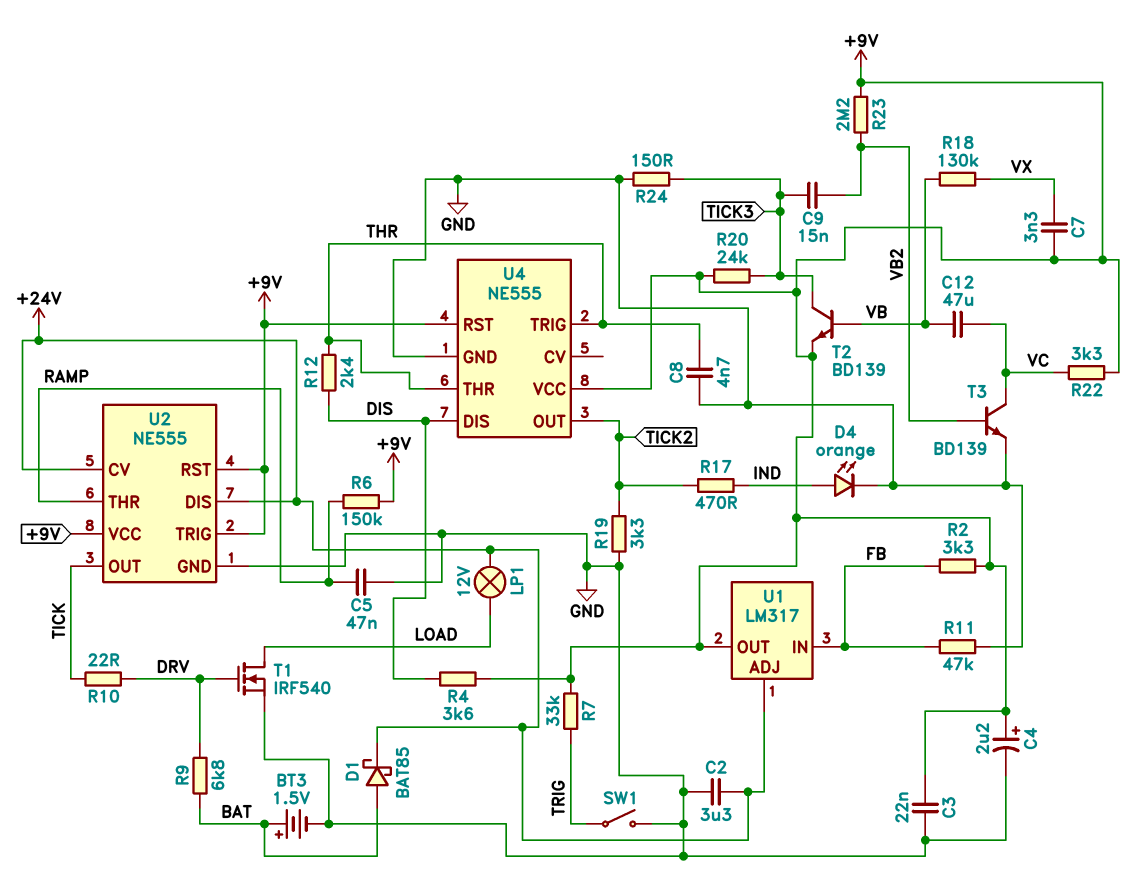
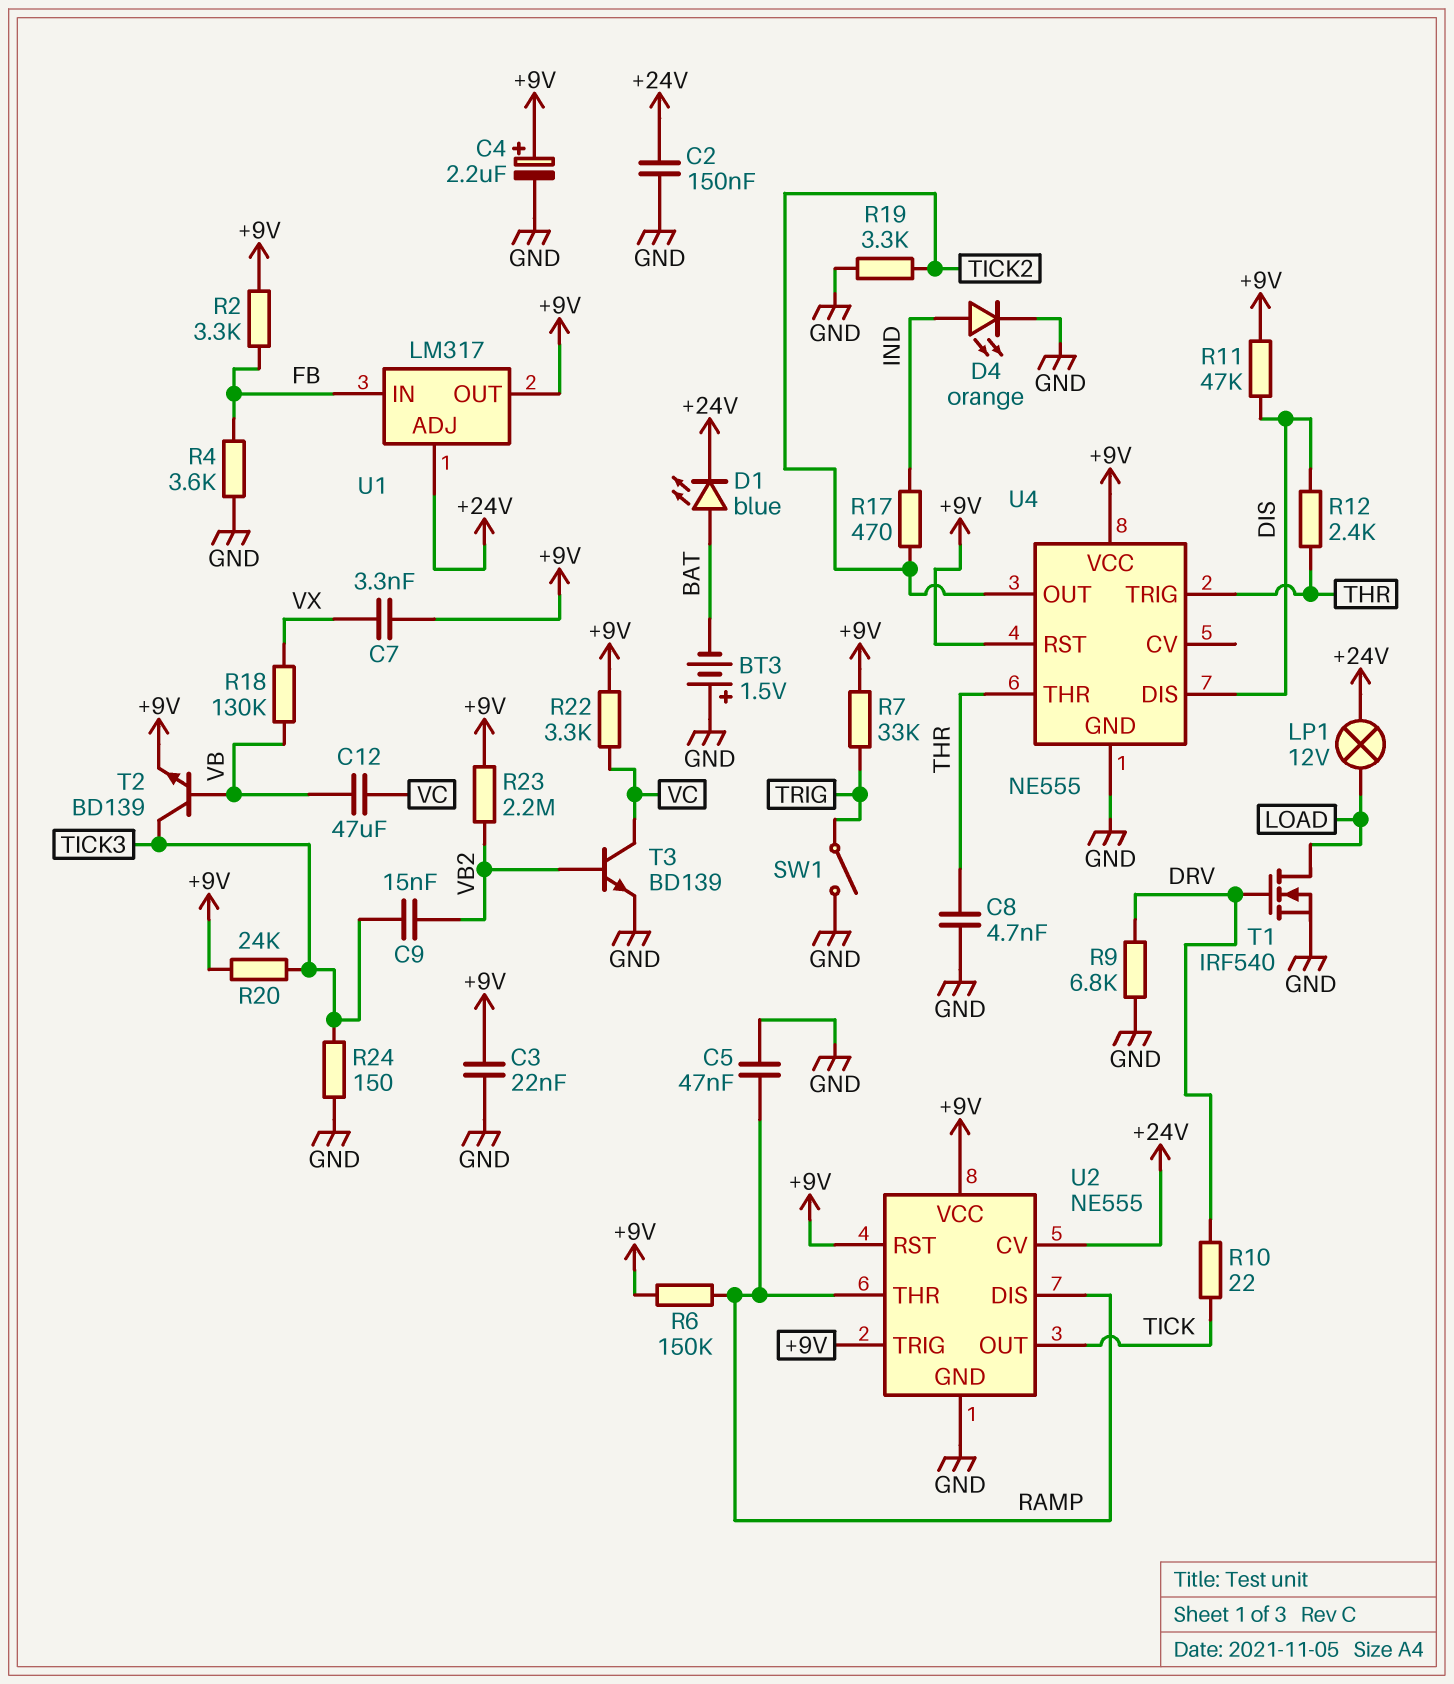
BT3: 1.5V (plus BAT, minus GND) -> 1.5V (plus GND, minus BAT)
C2: 3.3uF (+24V, GND) -> 150nF (+24V, GND)
D1: schottky BAT85 (A BAT, K +24V) -> LED blue (A BAT, K +24V)
R4: 3.6k (+9V, DIS) -> 3.6k (FB, GND)
R9: 6.8k (BAT, DRV) -> 6.8k (DRV, GND)
R11: 47k (FB, GND) -> 47k (+9V, DIS)
U2 pin DIS: +24V -> RAMP

